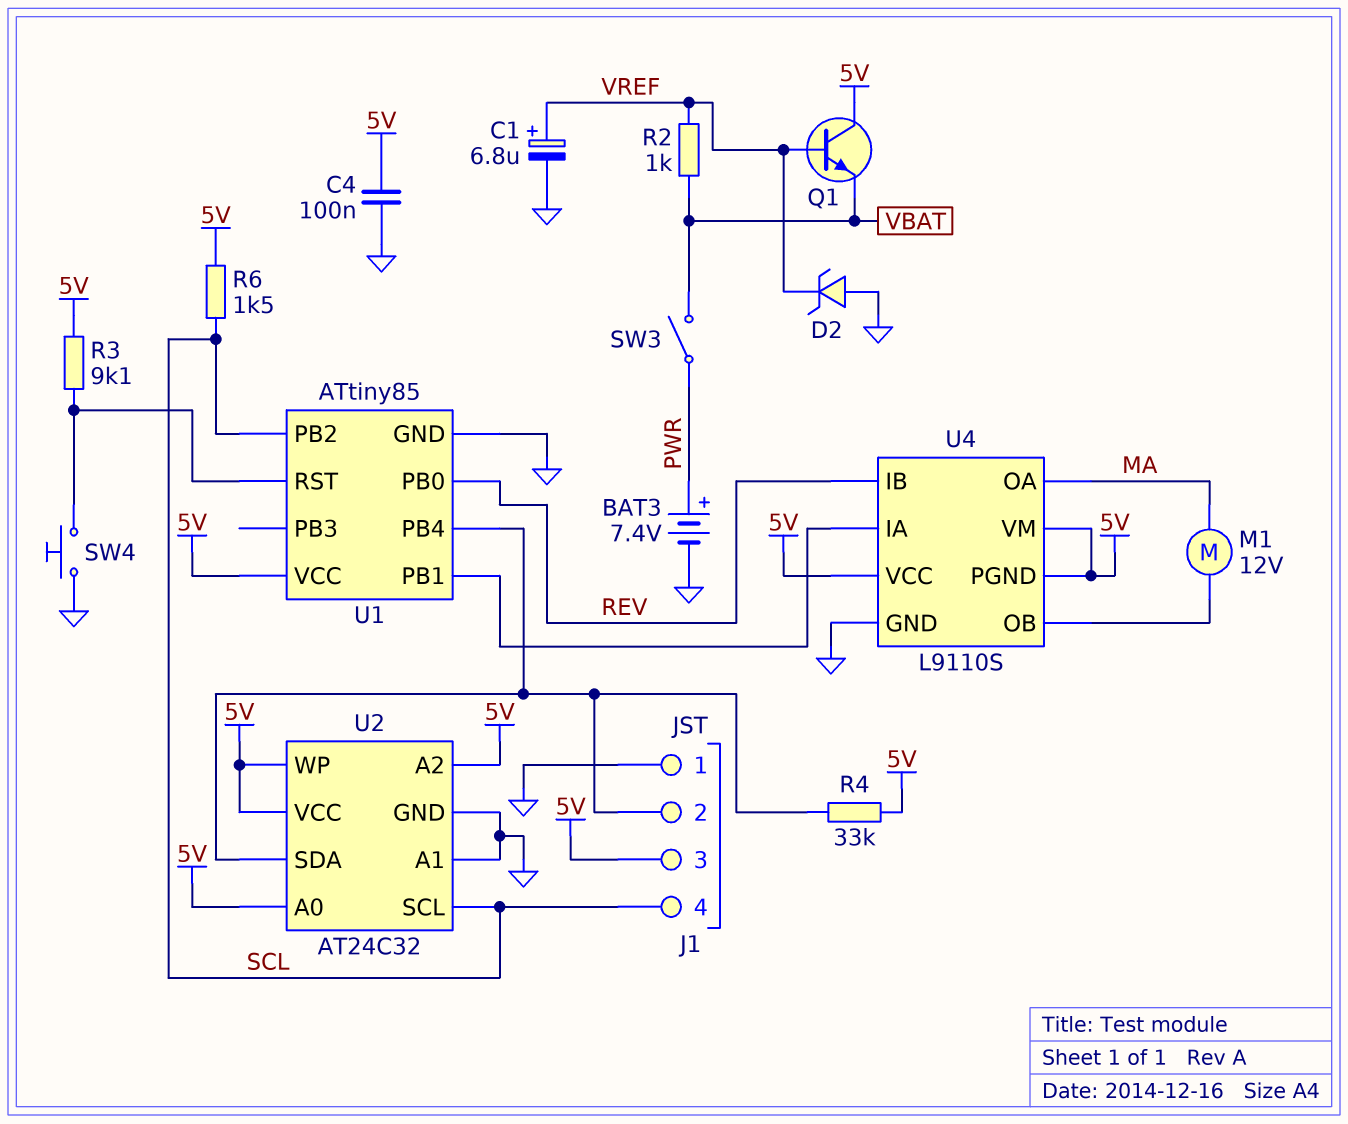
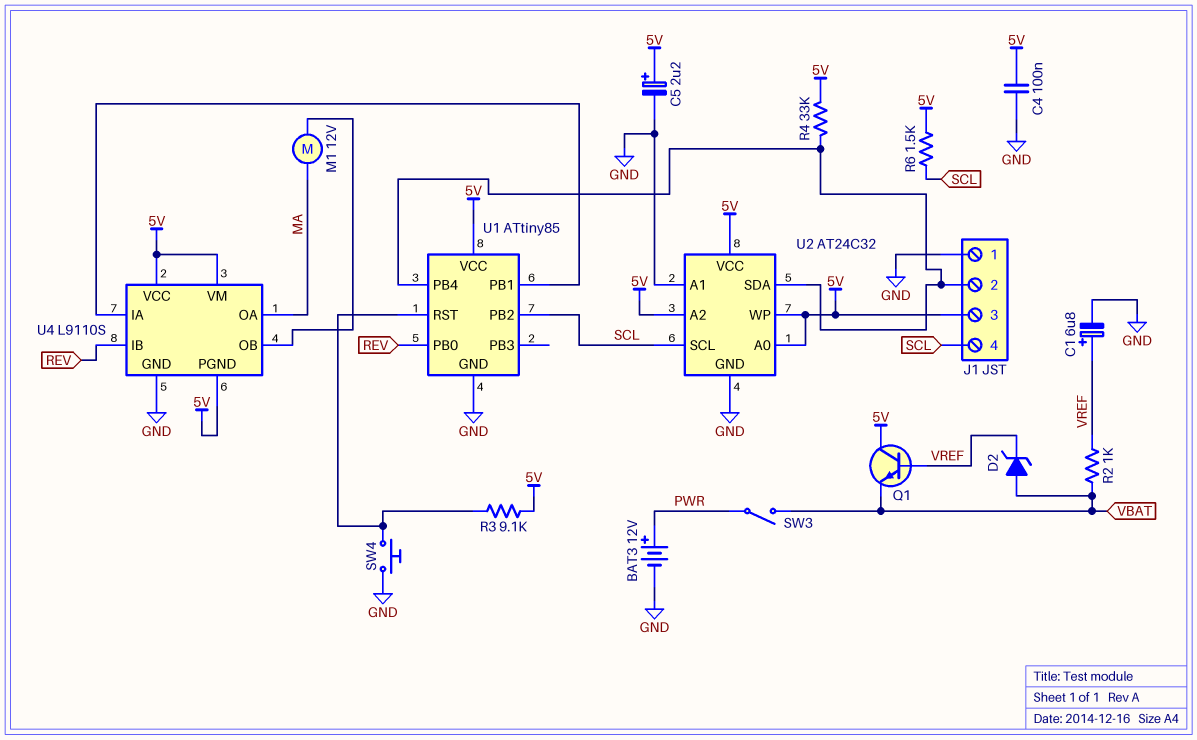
BAT3: 7.4V (plus PWR, minus GND) -> 12V (plus PWR, minus GND)
C5: none -> 2.2uF (plus 5V, minus GND)
D2: zener (A GND, K VREF) -> zener (A VBAT, K VREF)

